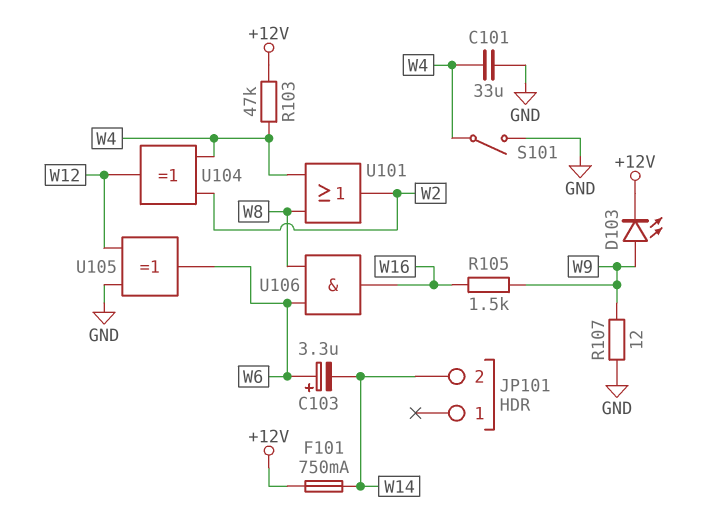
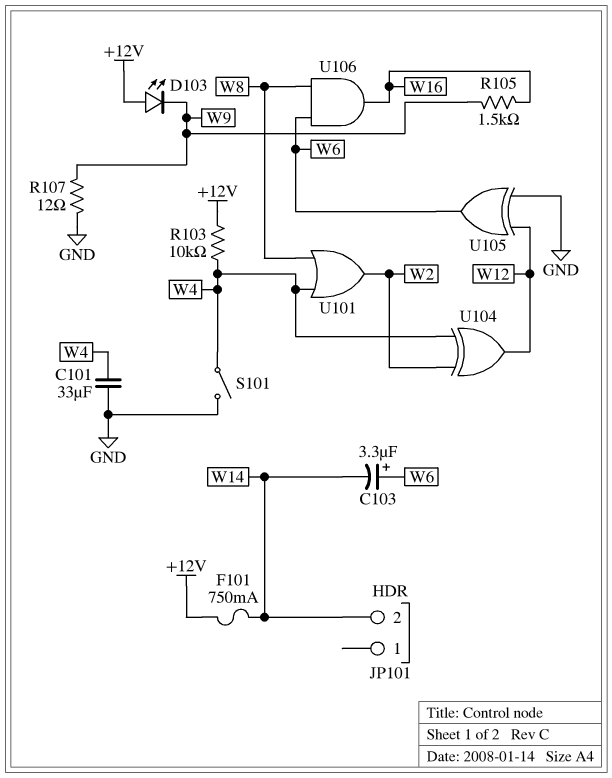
D103: LED (A W9, K +12V) -> LED (A +12V, K W9)
R103: 47k (+12V, W4) -> 10k (+12V, W4)

